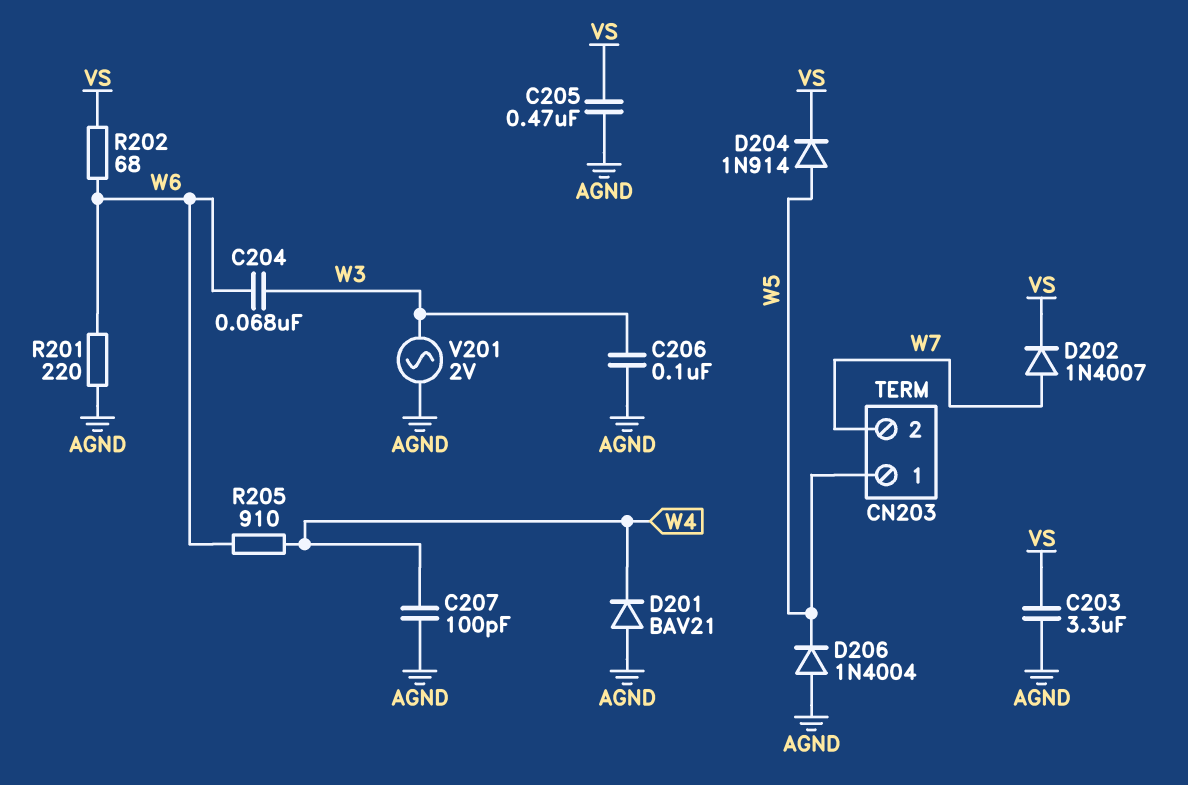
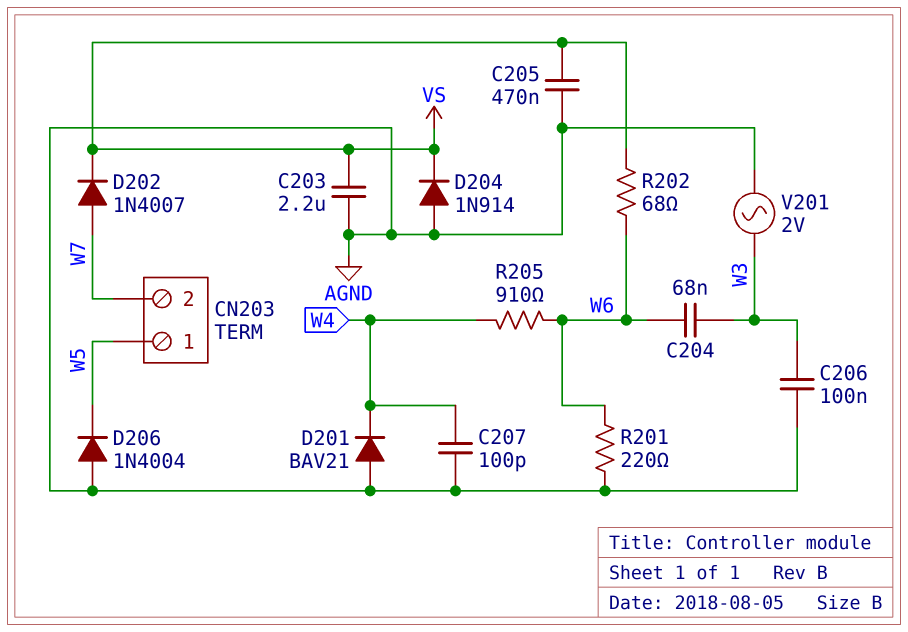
C203: 3.3uF (AGND, VS) -> 2.2uF (AGND, VS)
D204: diode 1N914 (A W5, K VS) -> diode 1N914 (A AGND, K VS)

